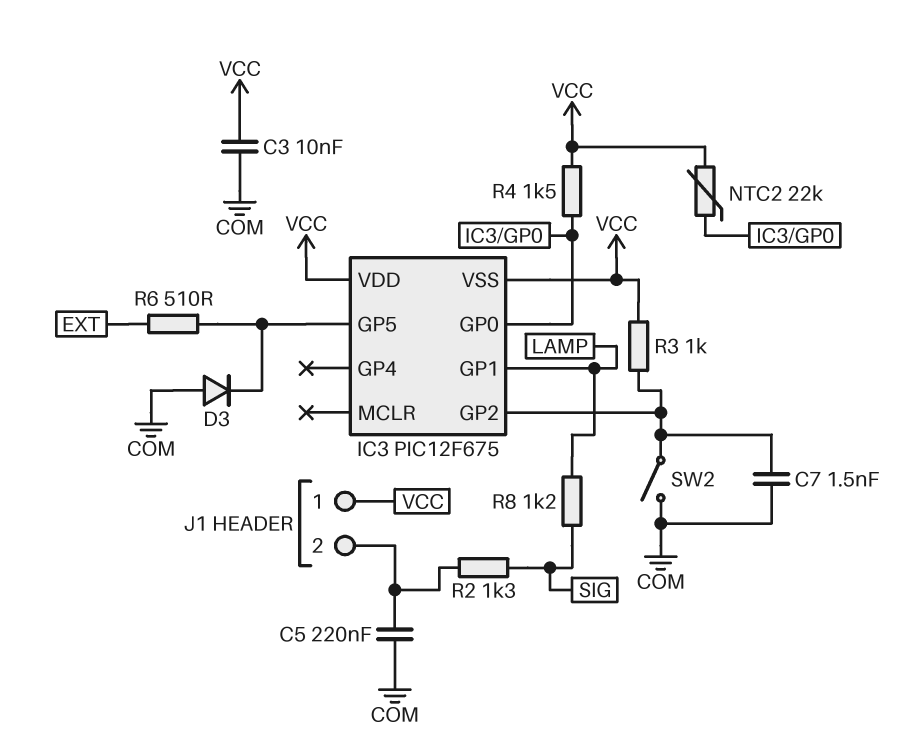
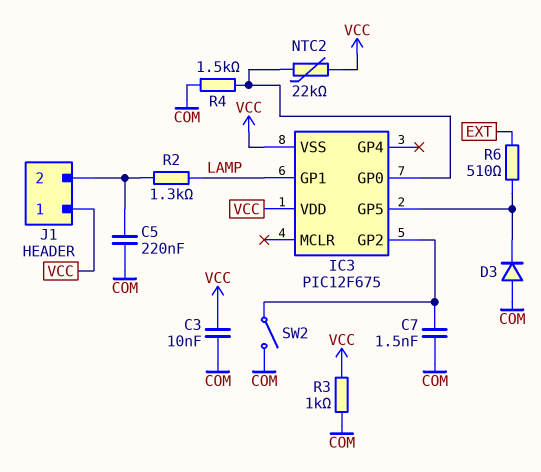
R2: 1.3k (J1/2, SIG) -> 1.3k (J1/2, LAMP)
R3: 1k (IC3/GP2, VCC) -> 1k (COM, VCC)
R4: 1.5k (IC3/GP0, VCC) -> 1.5k (COM, IC3/GP0)
R8: 1.2k (LAMP, SIG) -> none

